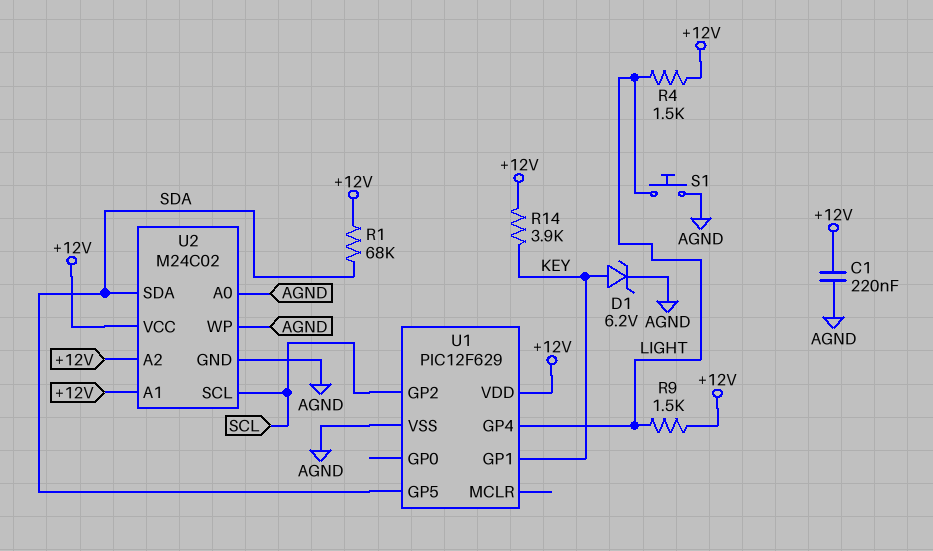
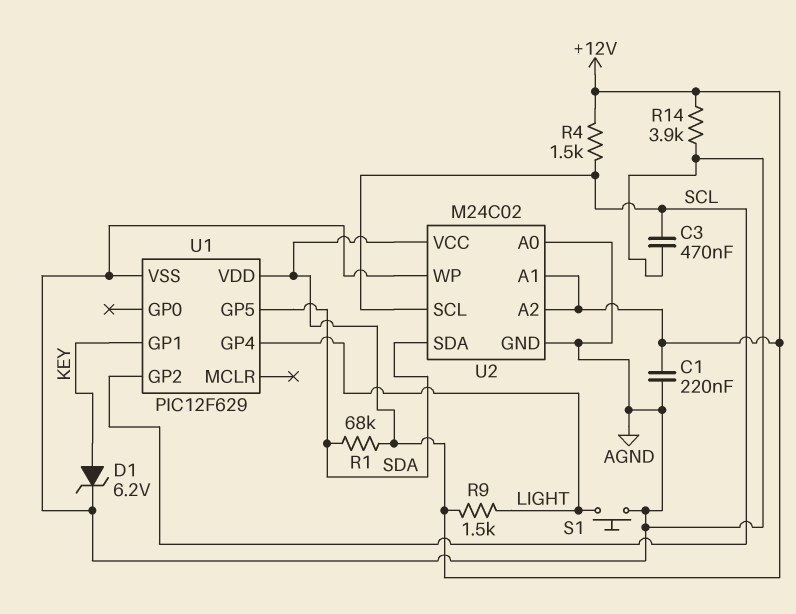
C3: none -> 470nF (AGND, SCL)
R4: 1.5k (+12V, LIGHT) -> 1.5k (+12V, SCL)
R14: 3.9k (+12V, KEY) -> 3.9k (+12V, AGND)

